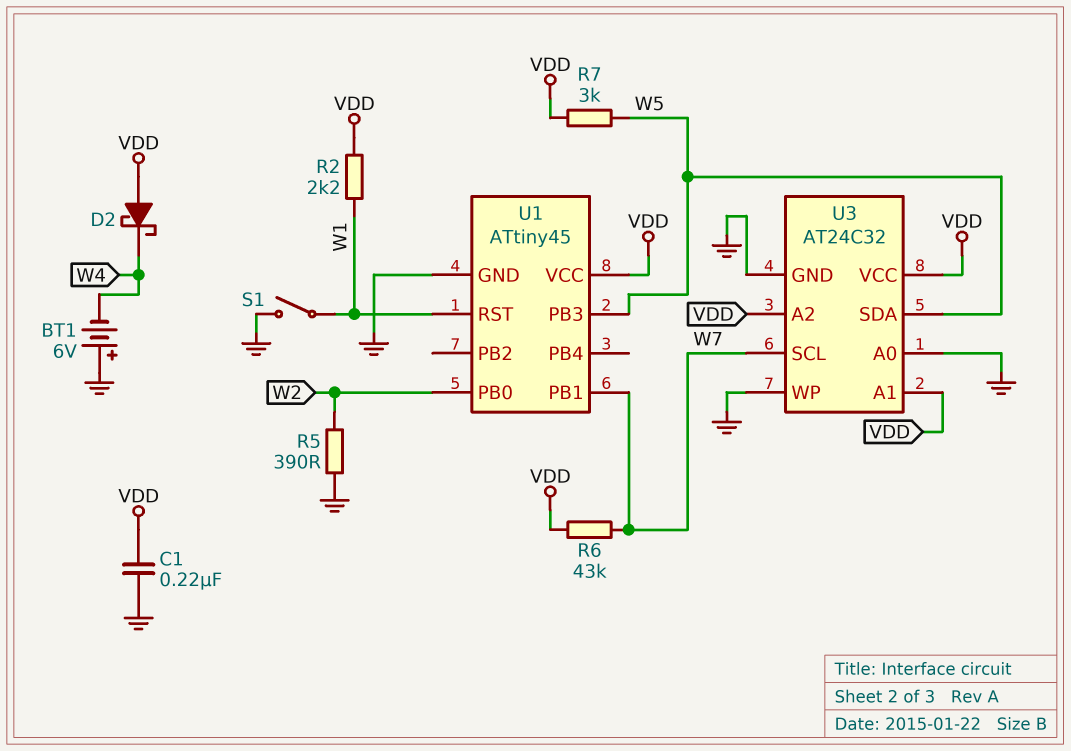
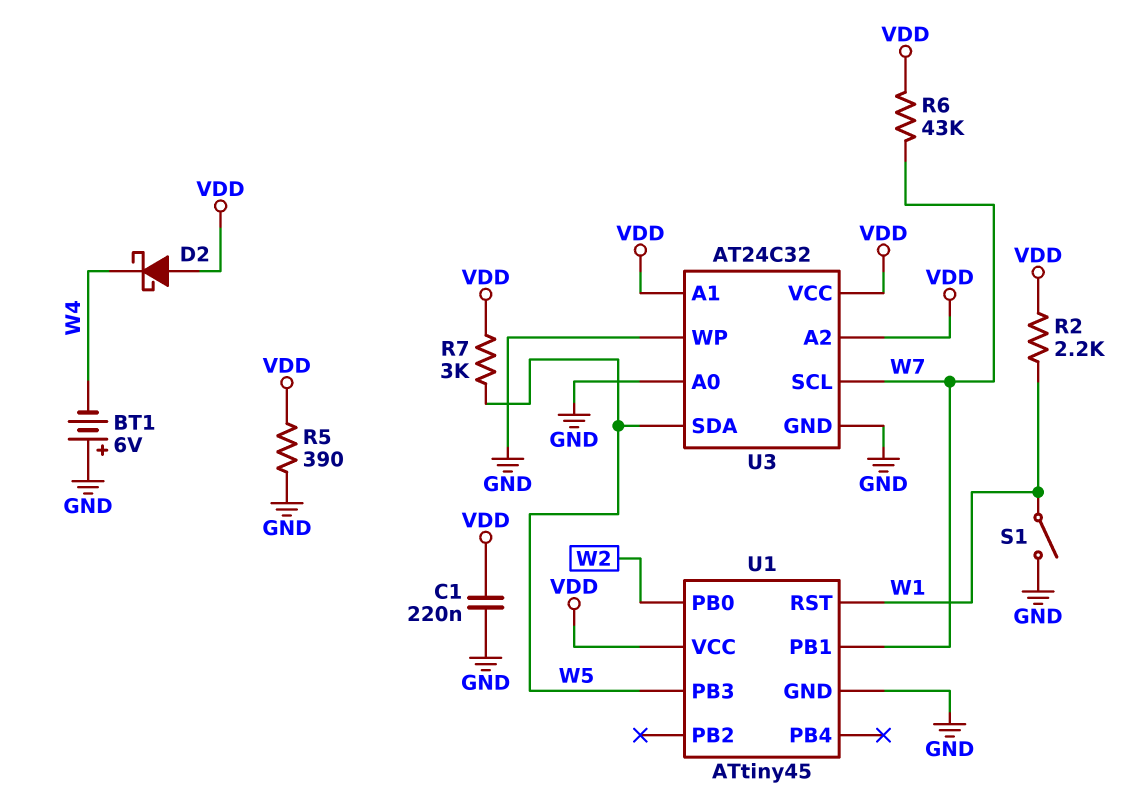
R5: 390 (GND, W2) -> 390 (GND, VDD)

